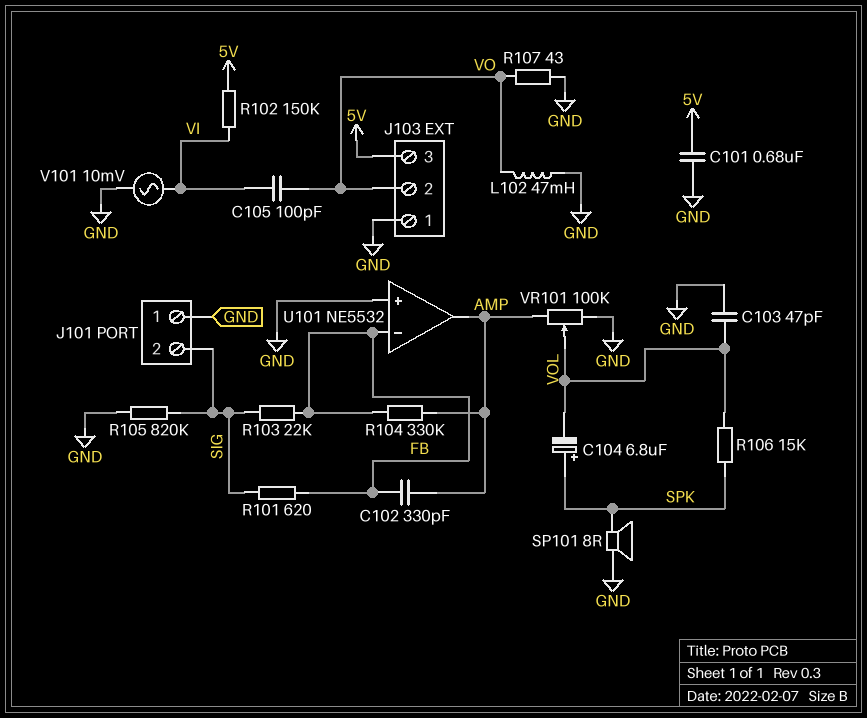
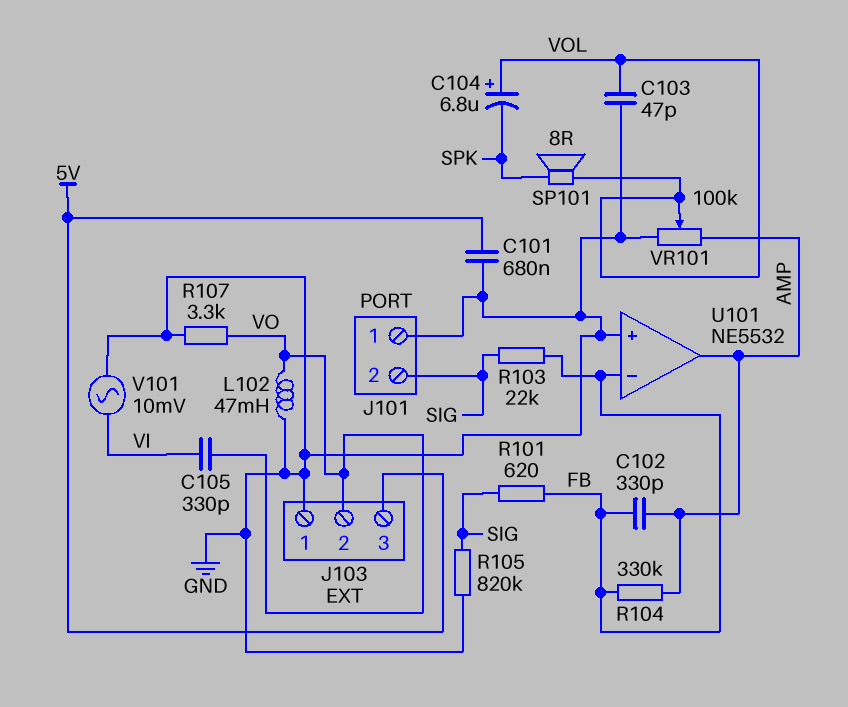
C104: 6.8uF (plus SPK, minus VOL) -> 6.8uF (plus VOL, minus SPK)
C105: 100pF (VI, VO) -> 330pF (VI, VO)
R102: 150k (5V, VI) -> none
R106: 15k (SPK, VOL) -> none
R107: 43 (GND, VO) -> 3.3k (GND, VO)
SP101: speaker 8R (GND, SPK) -> speaker 8R (SPK, VOL)

